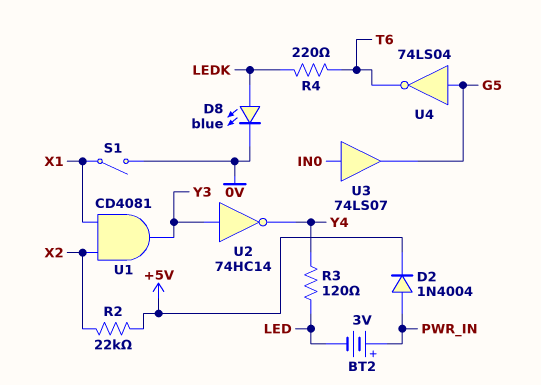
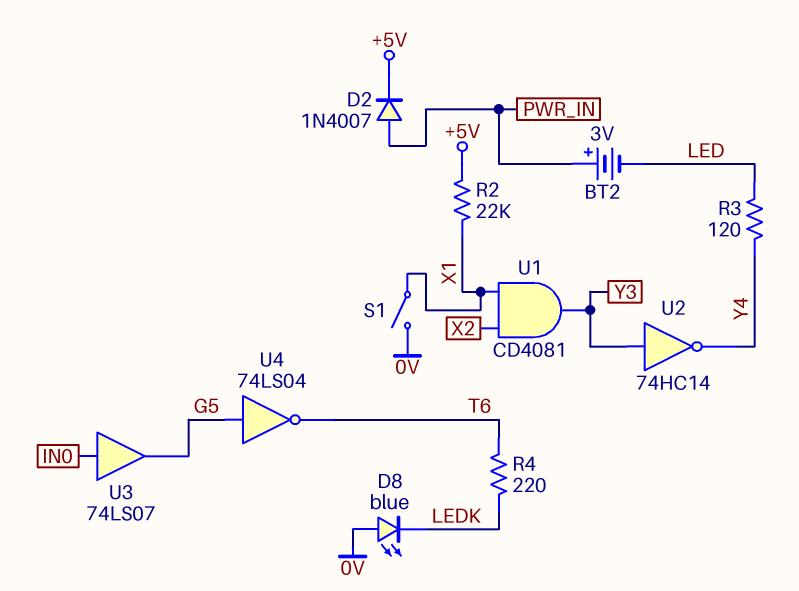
D2: diode 1N4004 (A PWR_IN, K +5V) -> diode 1N4007 (A PWR_IN, K +5V)
D8: LED blue (A LEDK, K 0V) -> LED blue (A 0V, K LEDK)
R2: 22k (+5V, X2) -> 22k (+5V, X1)

